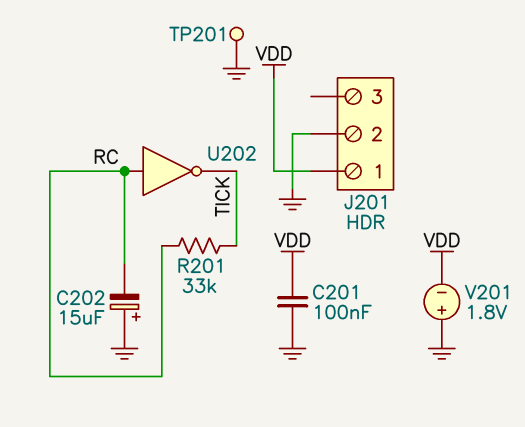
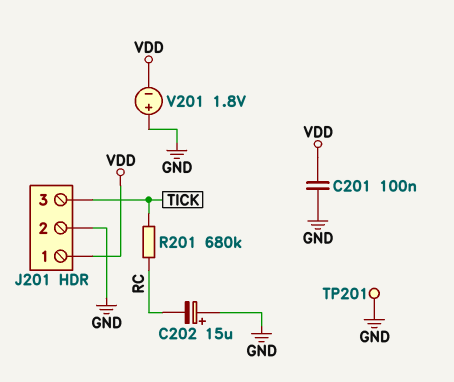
J201 pin 3: none -> TICK
R201: 33k (RC, TICK) -> 680k (RC, TICK)
U202: NOT (in RC, out TICK) -> none

